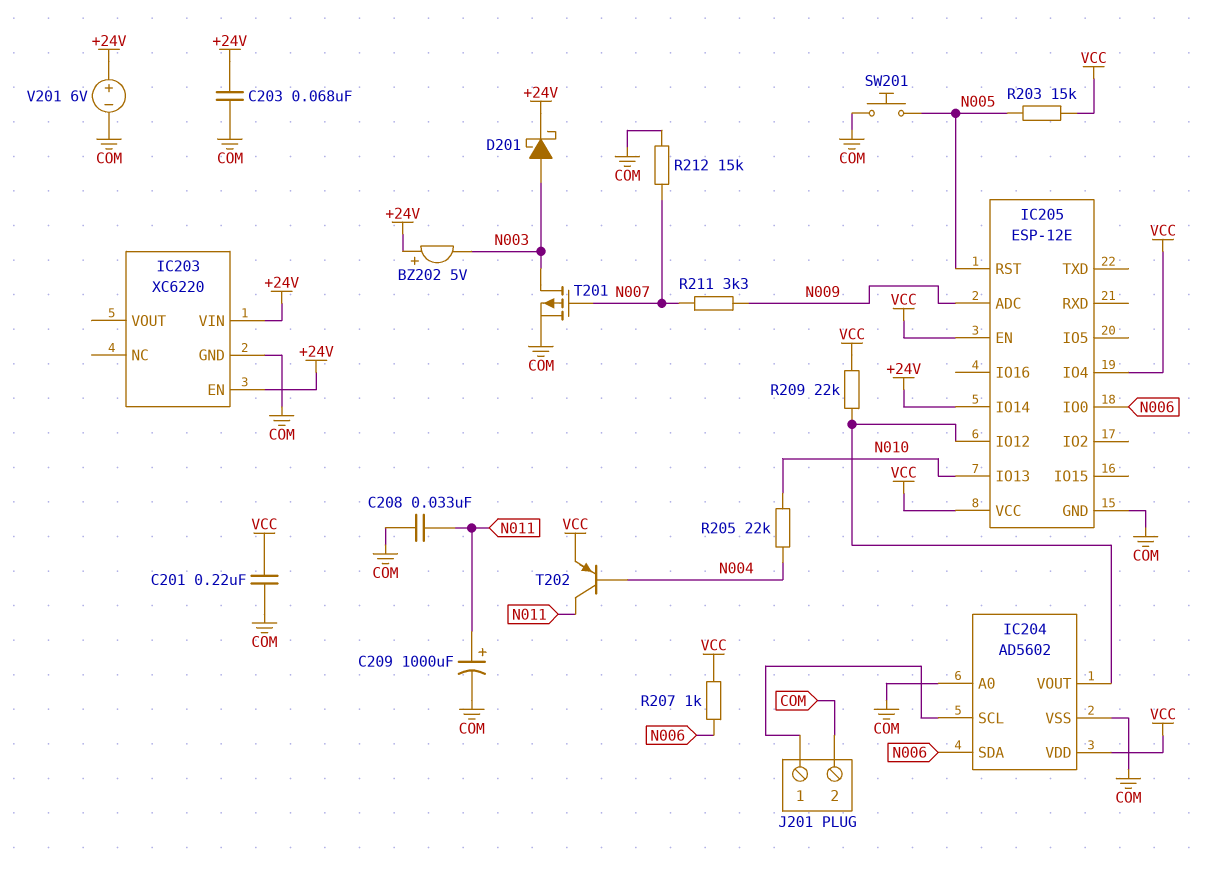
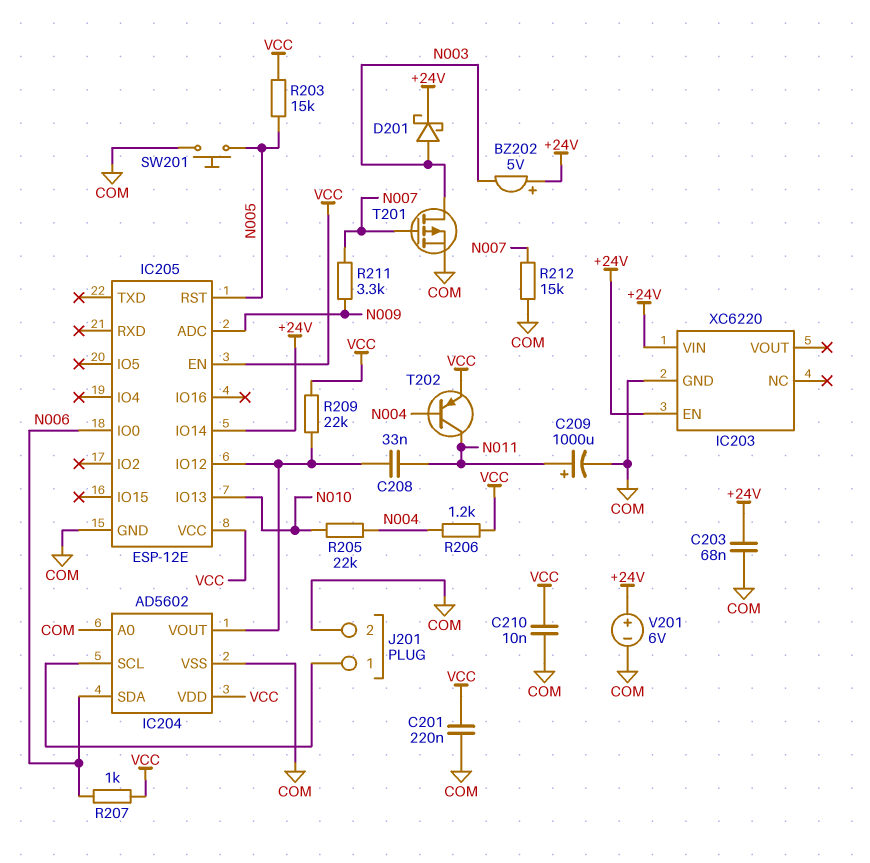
C208: 33nF (COM, N011) -> 33nF (IC204/VOUT, N011)
C210: none -> 10nF (COM, VCC)
IC205 pin IO4: VCC -> none
R206: none -> 1.2k (N004, VCC)

